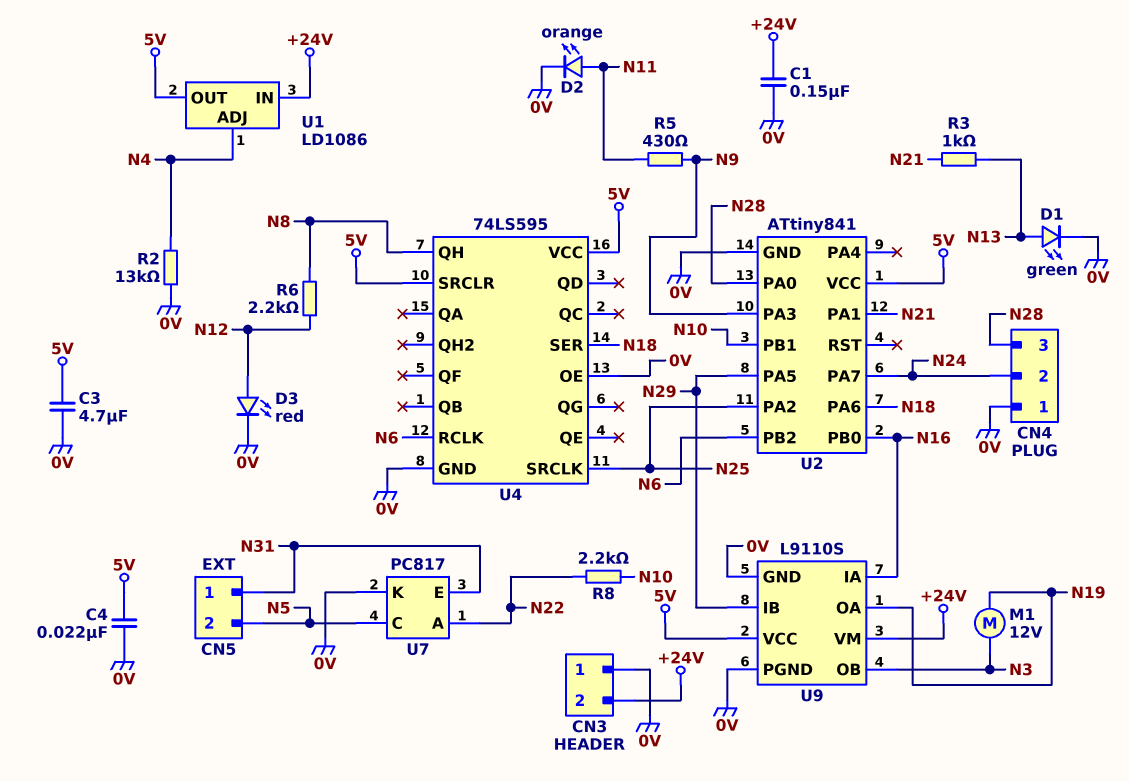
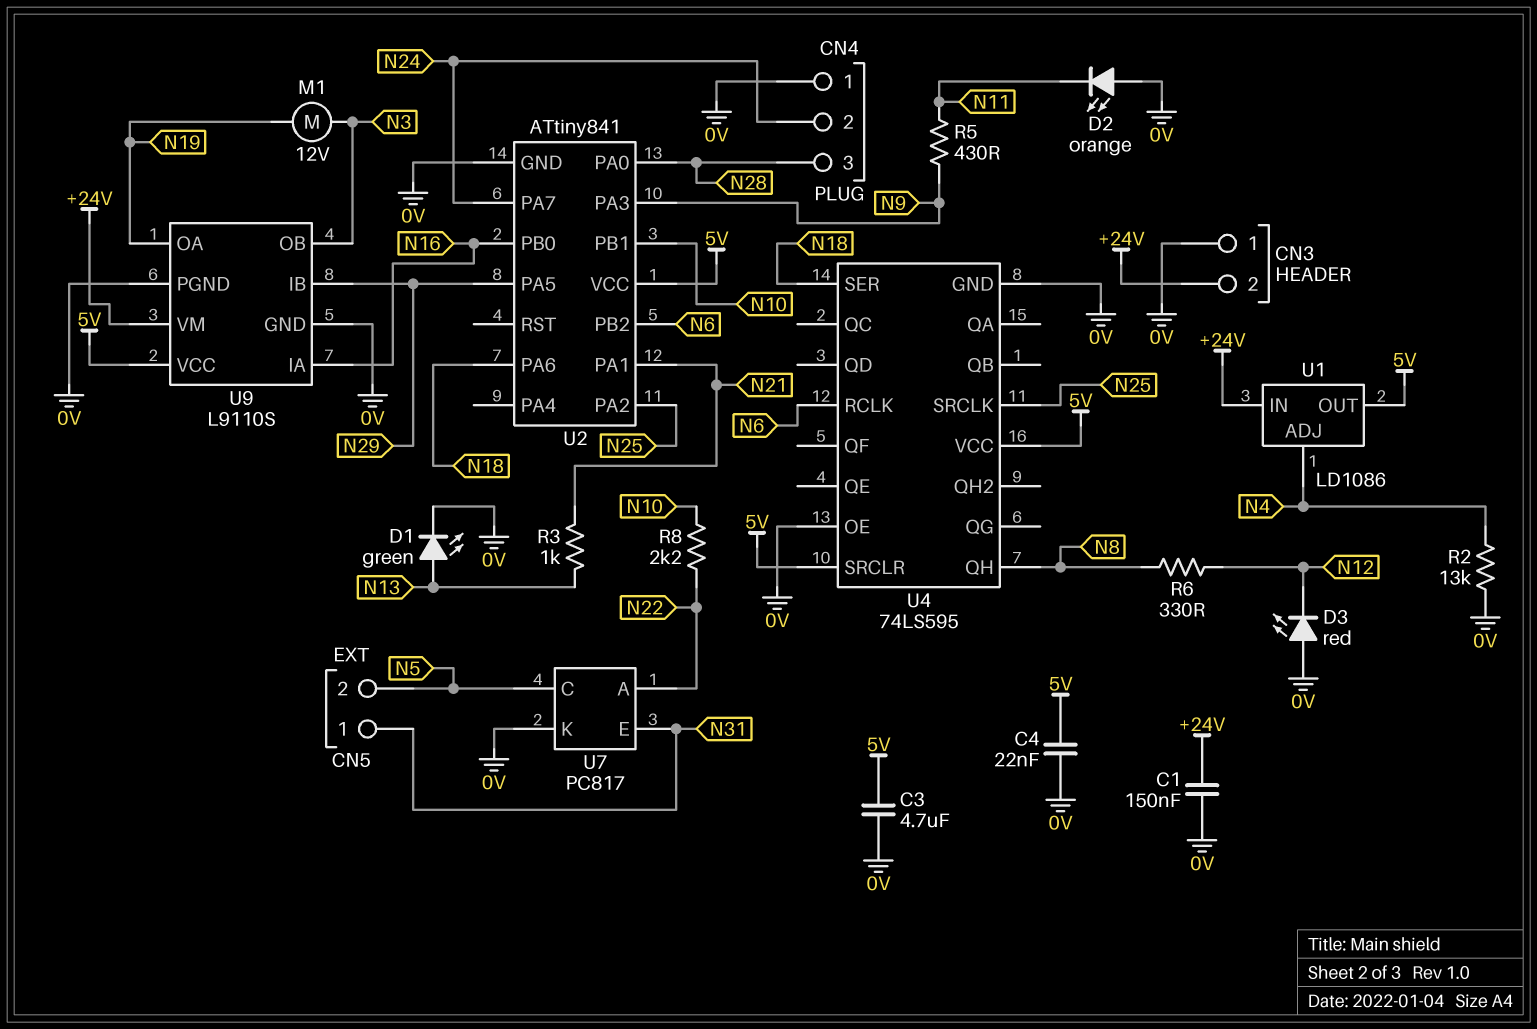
D2: LED orange (A N11, K 0V) -> LED orange (A 0V, K N11)
D3: LED red (A N12, K 0V) -> LED red (A 0V, K N12)
R6: 2.2k (N8, N12) -> 330 (N8, N12)

